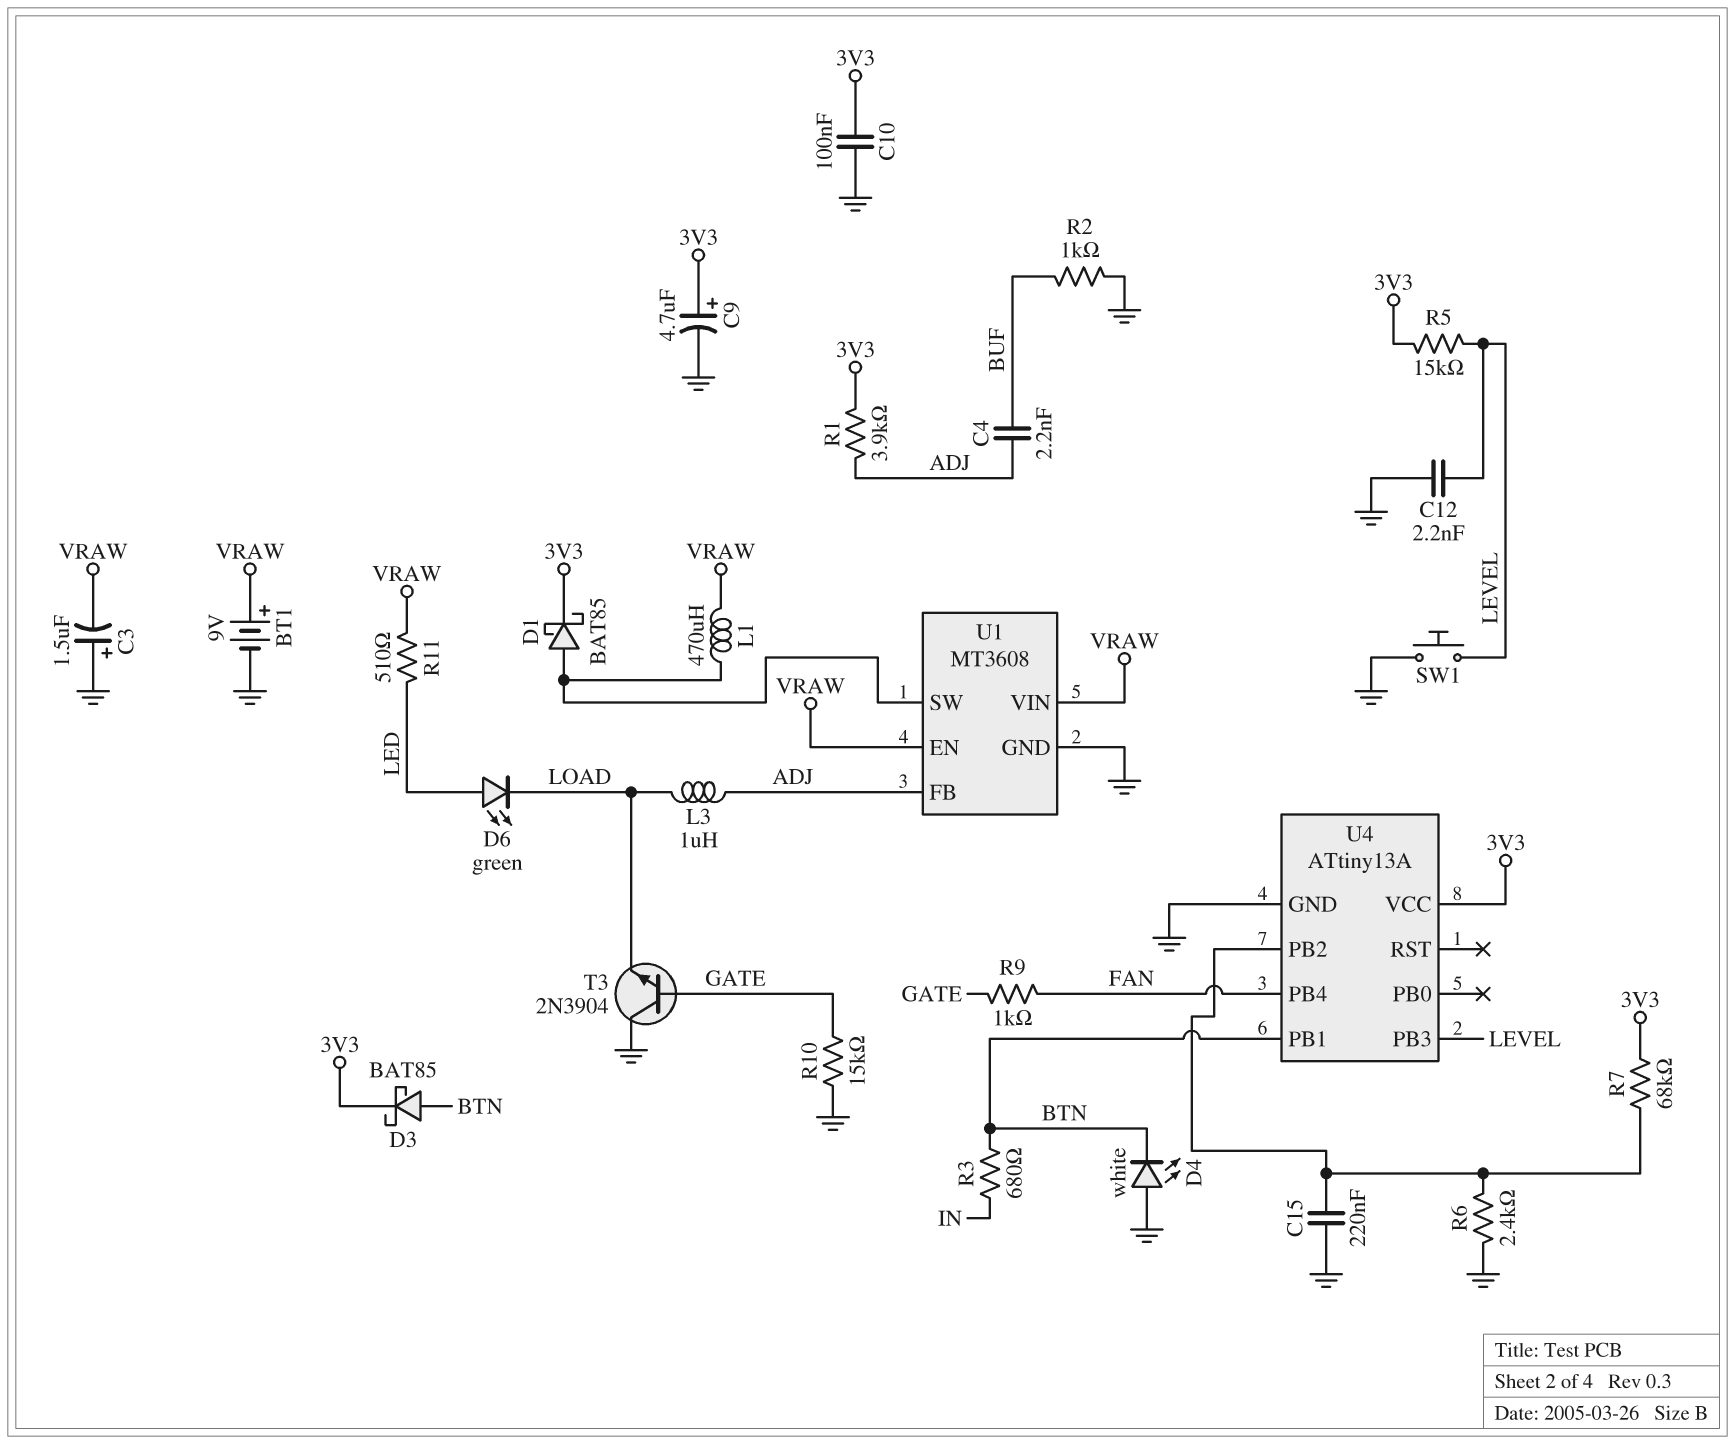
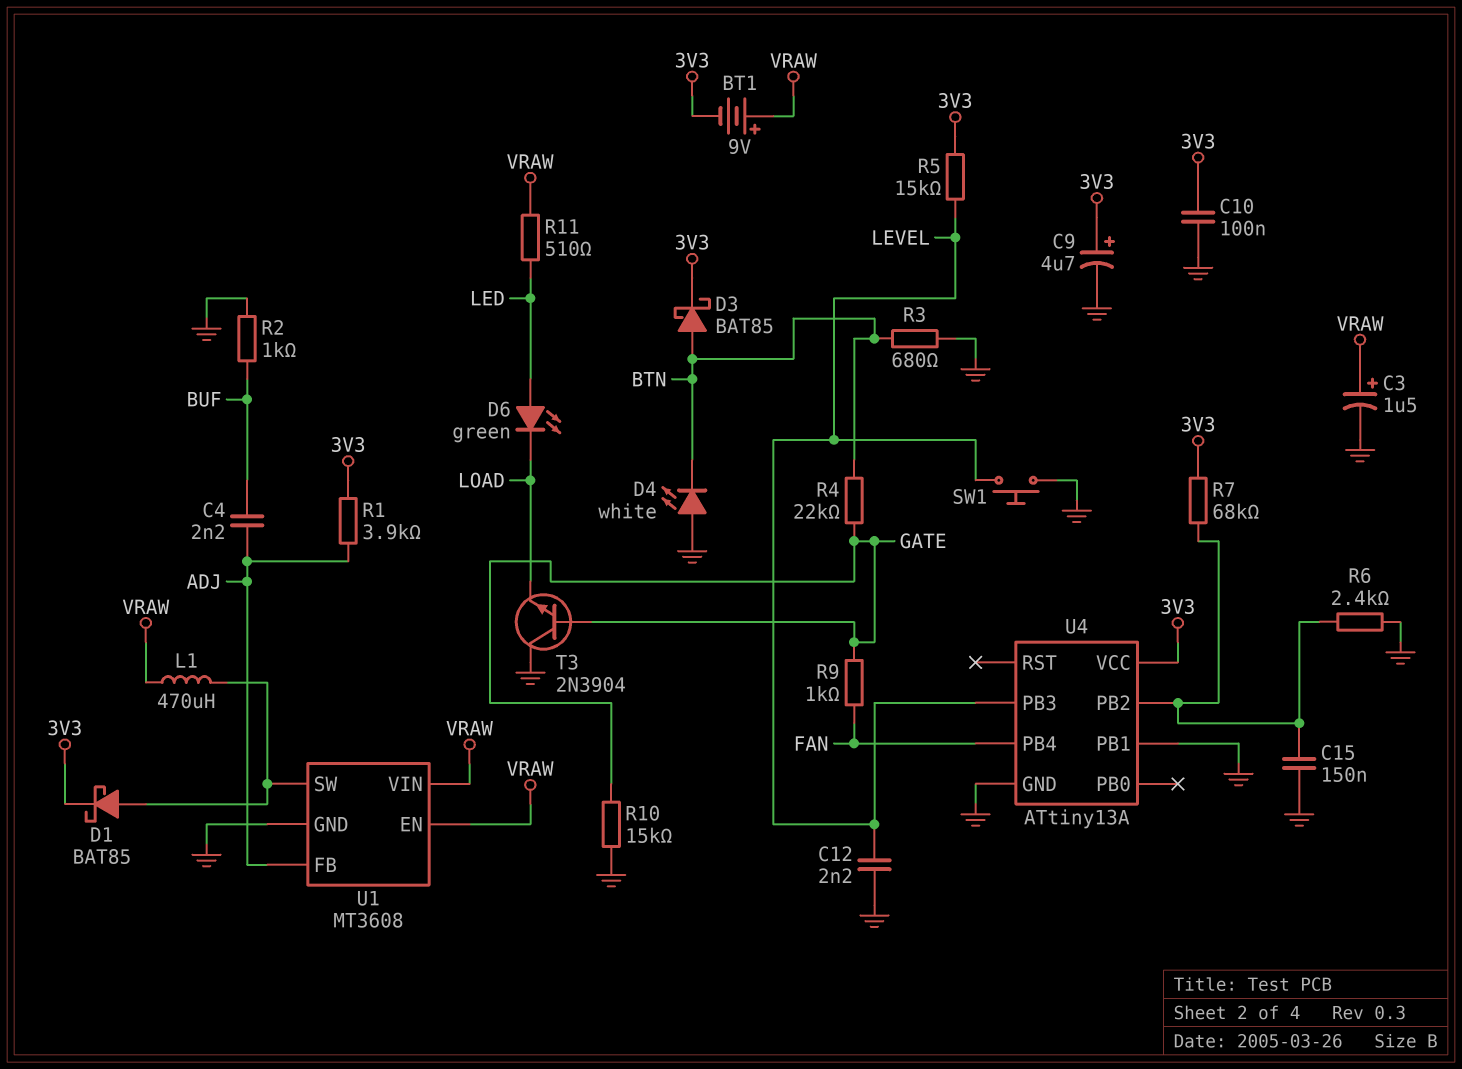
BT1: 9V (plus VRAW, minus GND) -> 9V (plus VRAW, minus 3V3)
C3: 1.5uF (plus GND, minus VRAW) -> 1.5uF (plus VRAW, minus GND)
C15: 220nF (GND, U4/PB2) -> 150nF (GND, U4/PB2)
L3: 1uH (ADJ, LOAD) -> none
R3: 680 (BTN, IN) -> 680 (BTN, GND)
R4: none -> 22k (BTN, GATE)
U4 pin PB1: BTN -> GND

